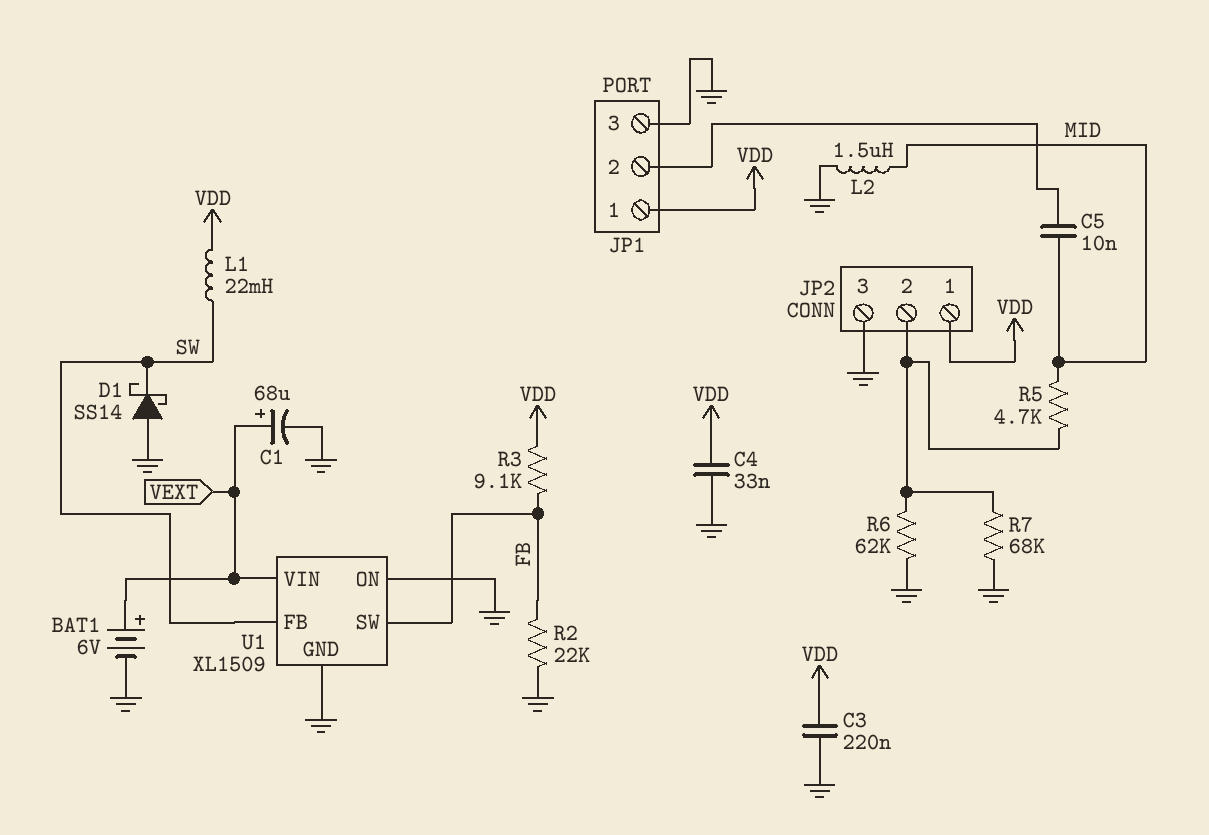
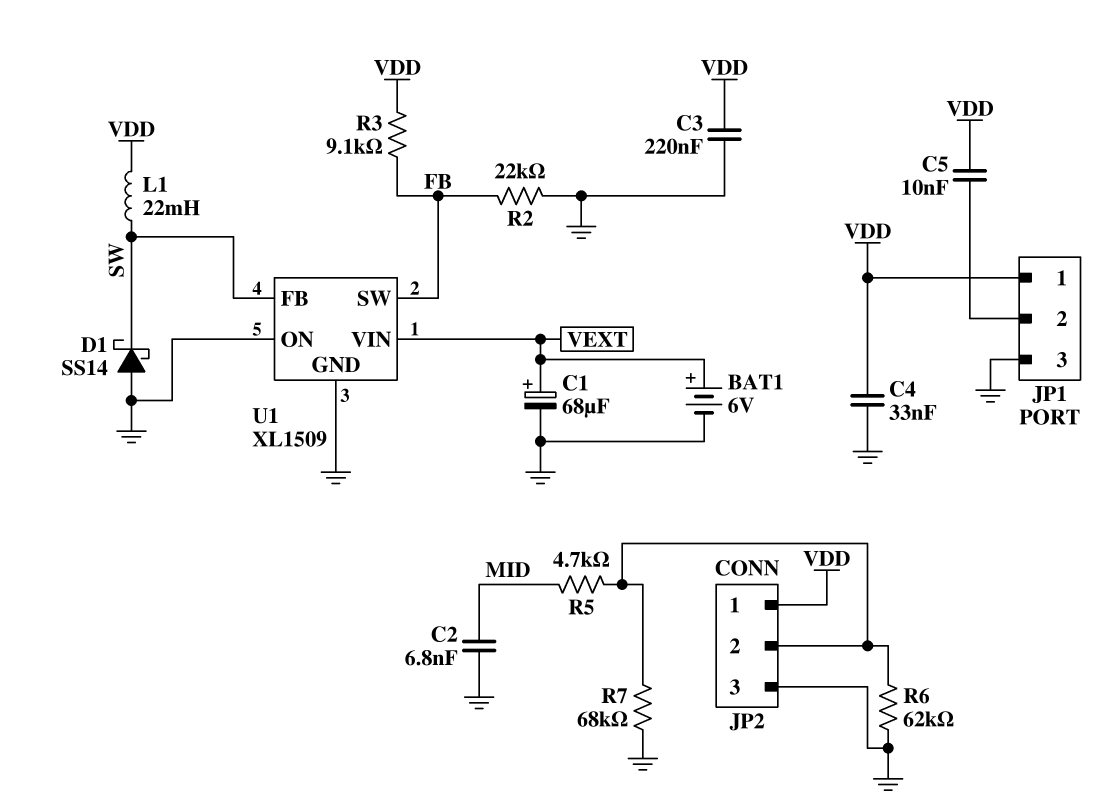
C2: none -> 6.8nF (GND, MID)
C5: 10nF (JP1/2, MID) -> 10nF (JP1/2, VDD)
L2: 1.5uH (GND, MID) -> none

